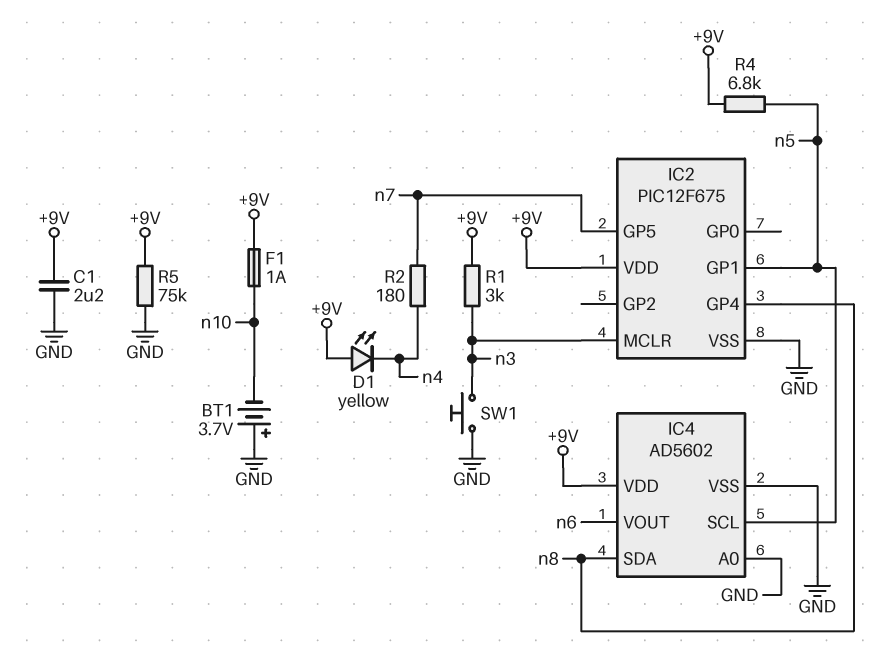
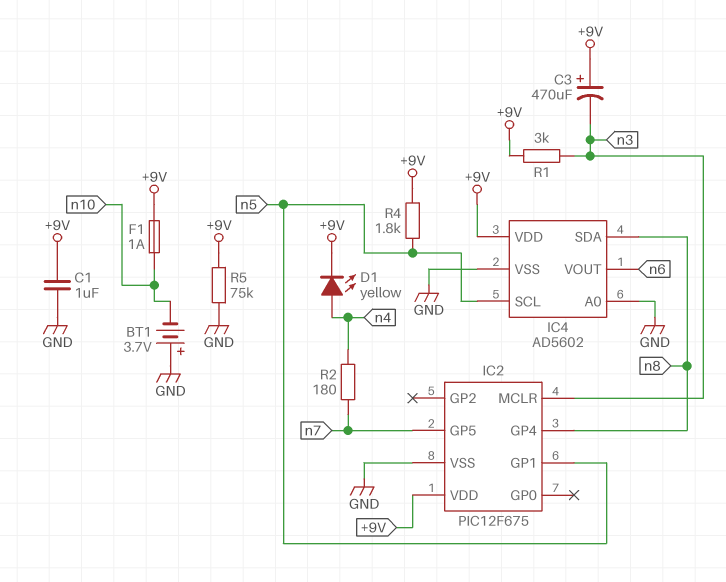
C1: 2.2uF (+9V, GND) -> 1uF (+9V, GND)
C3: none -> 470uF (plus +9V, minus n3)
D1: LED yellow (A +9V, K n4) -> LED yellow (A n4, K +9V)
R4: 6.8k (+9V, n5) -> 1.8k (+9V, n5)
SW1: button (GND, n3) -> none

